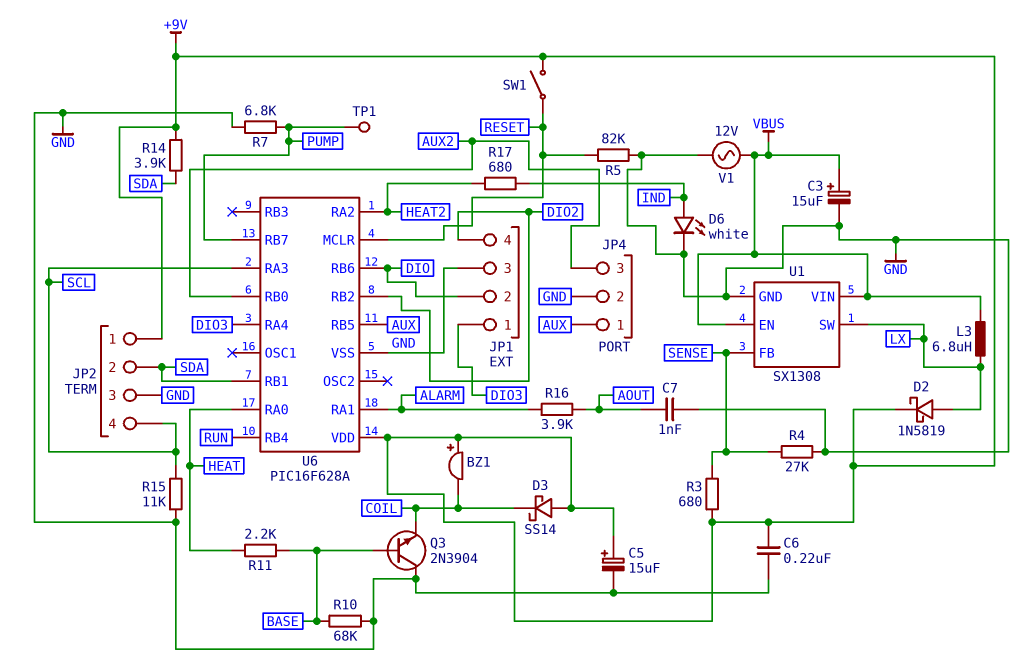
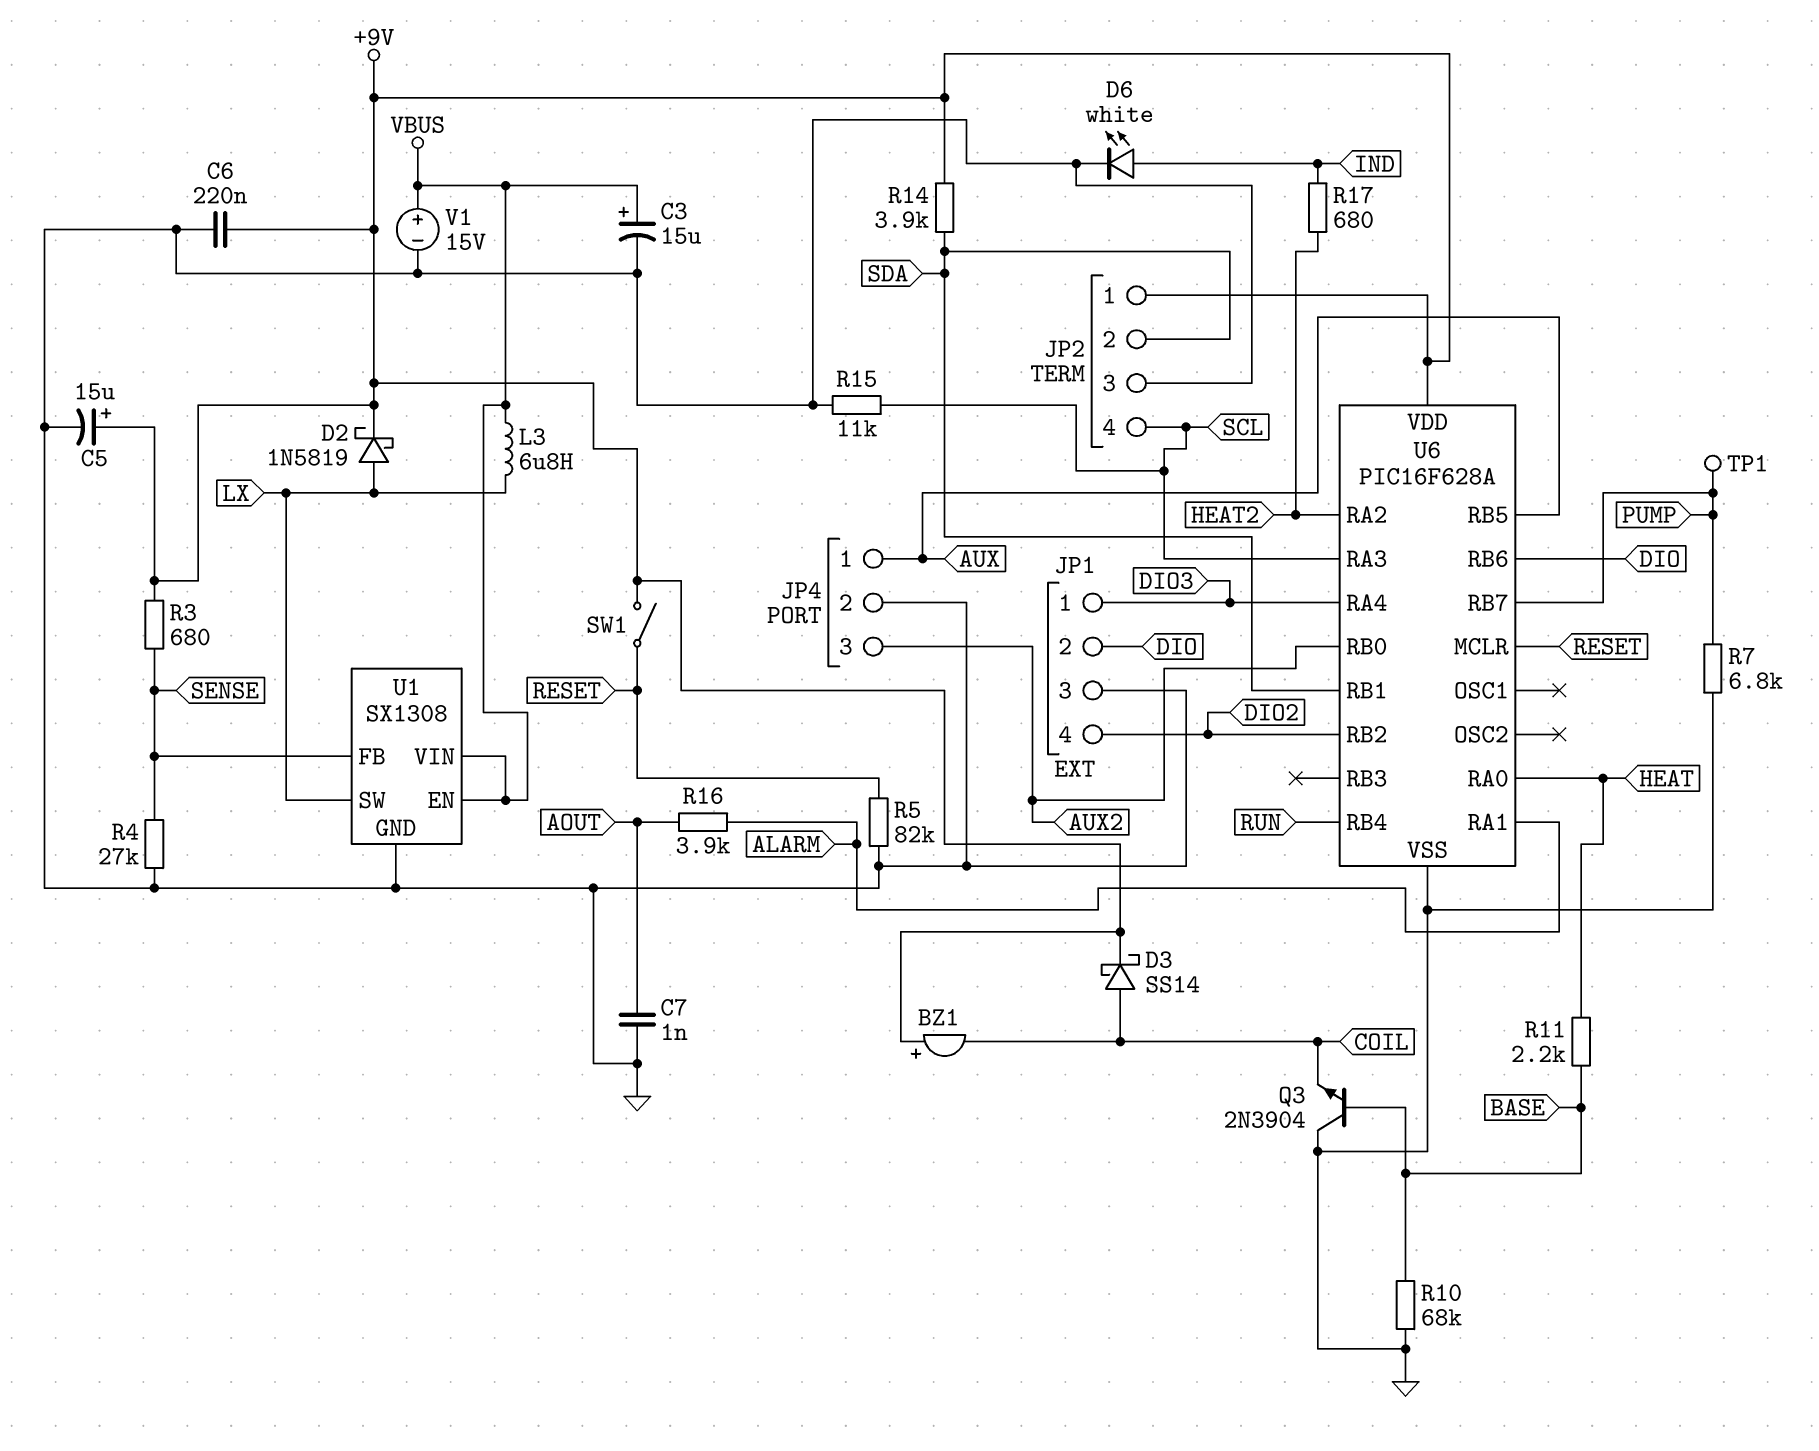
D3: schottky SS14 (A +9V, K COIL) -> schottky SS14 (A COIL, K +9V)
V1: AC 12V (GND, VBUS) -> 15V (plus VBUS, minus GND)

